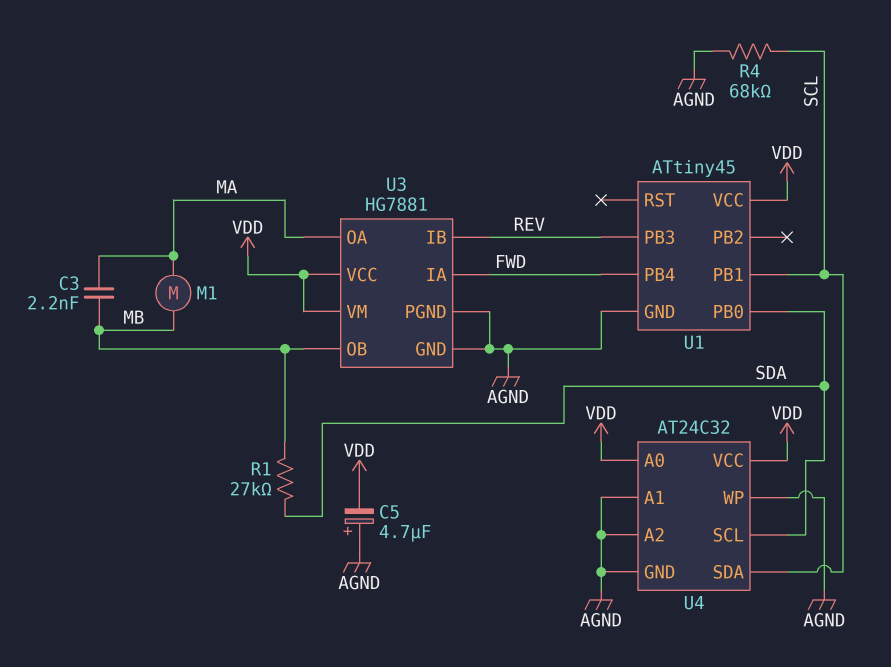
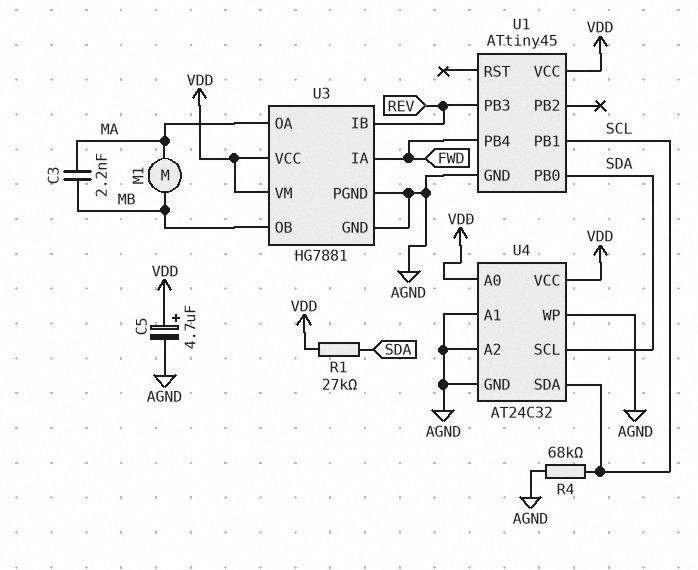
C5: 4.7uF (plus AGND, minus VDD) -> 4.7uF (plus VDD, minus AGND)
R1: 27k (MB, SDA) -> 27k (SDA, VDD)

